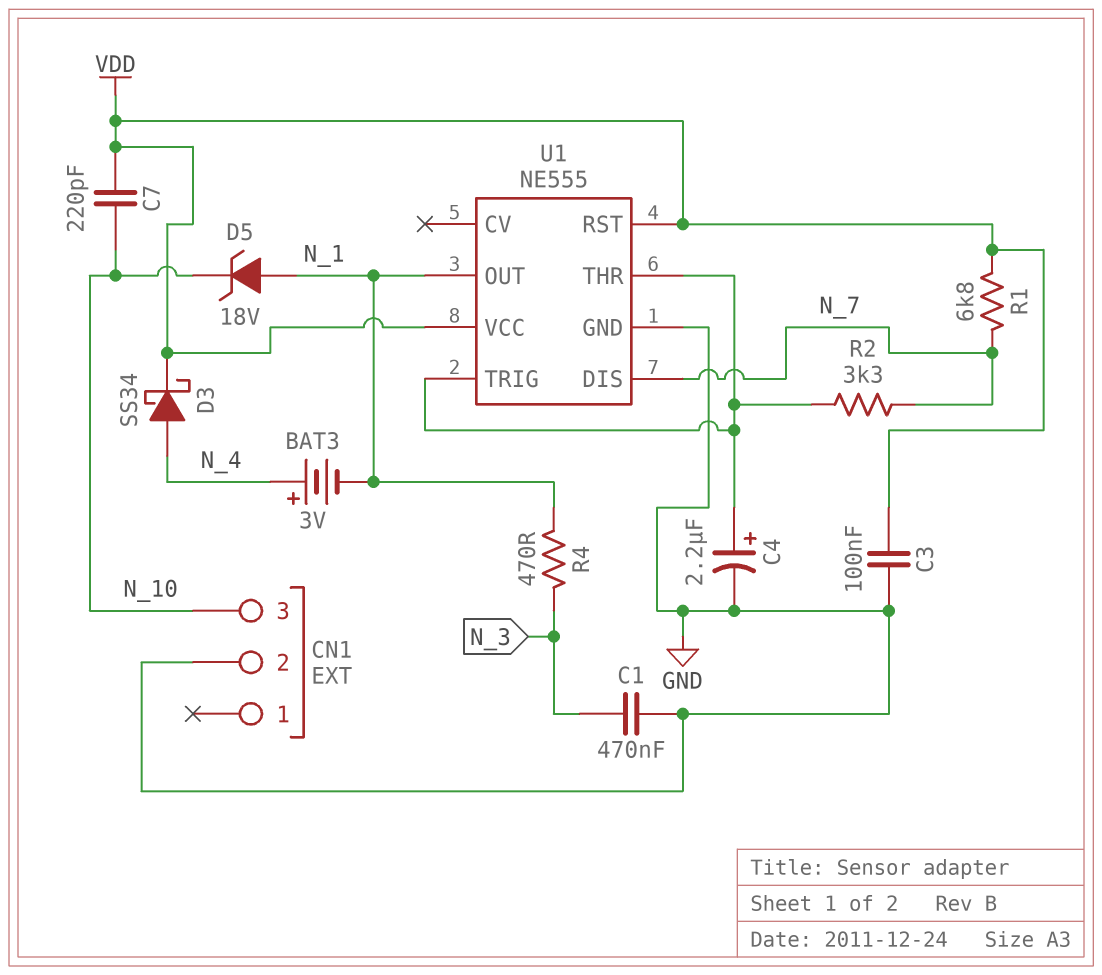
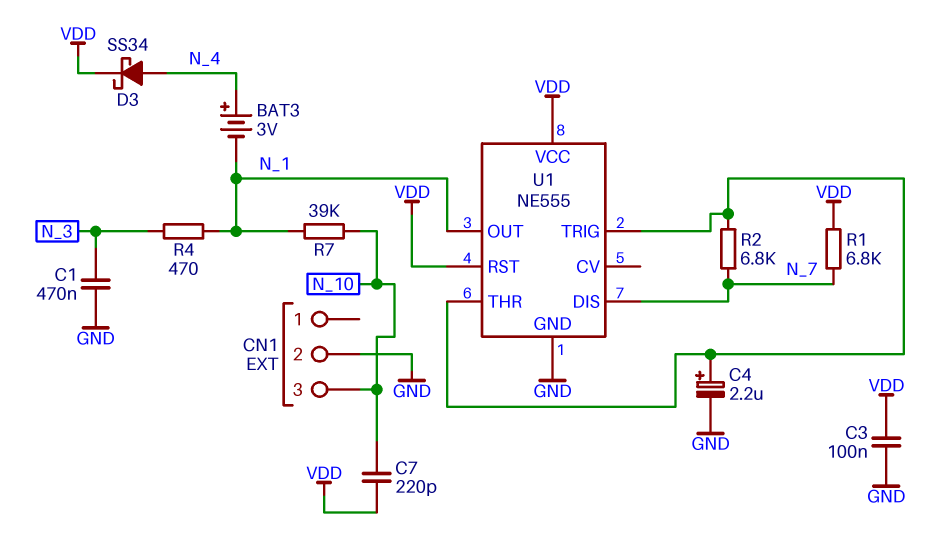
D5: zener 18V (A N_1, K N_10) -> none
R2: 3.3k (N_7, U1/THR) -> 6.8k (N_7, U1/THR)
R7: none -> 39k (N_1, N_10)

